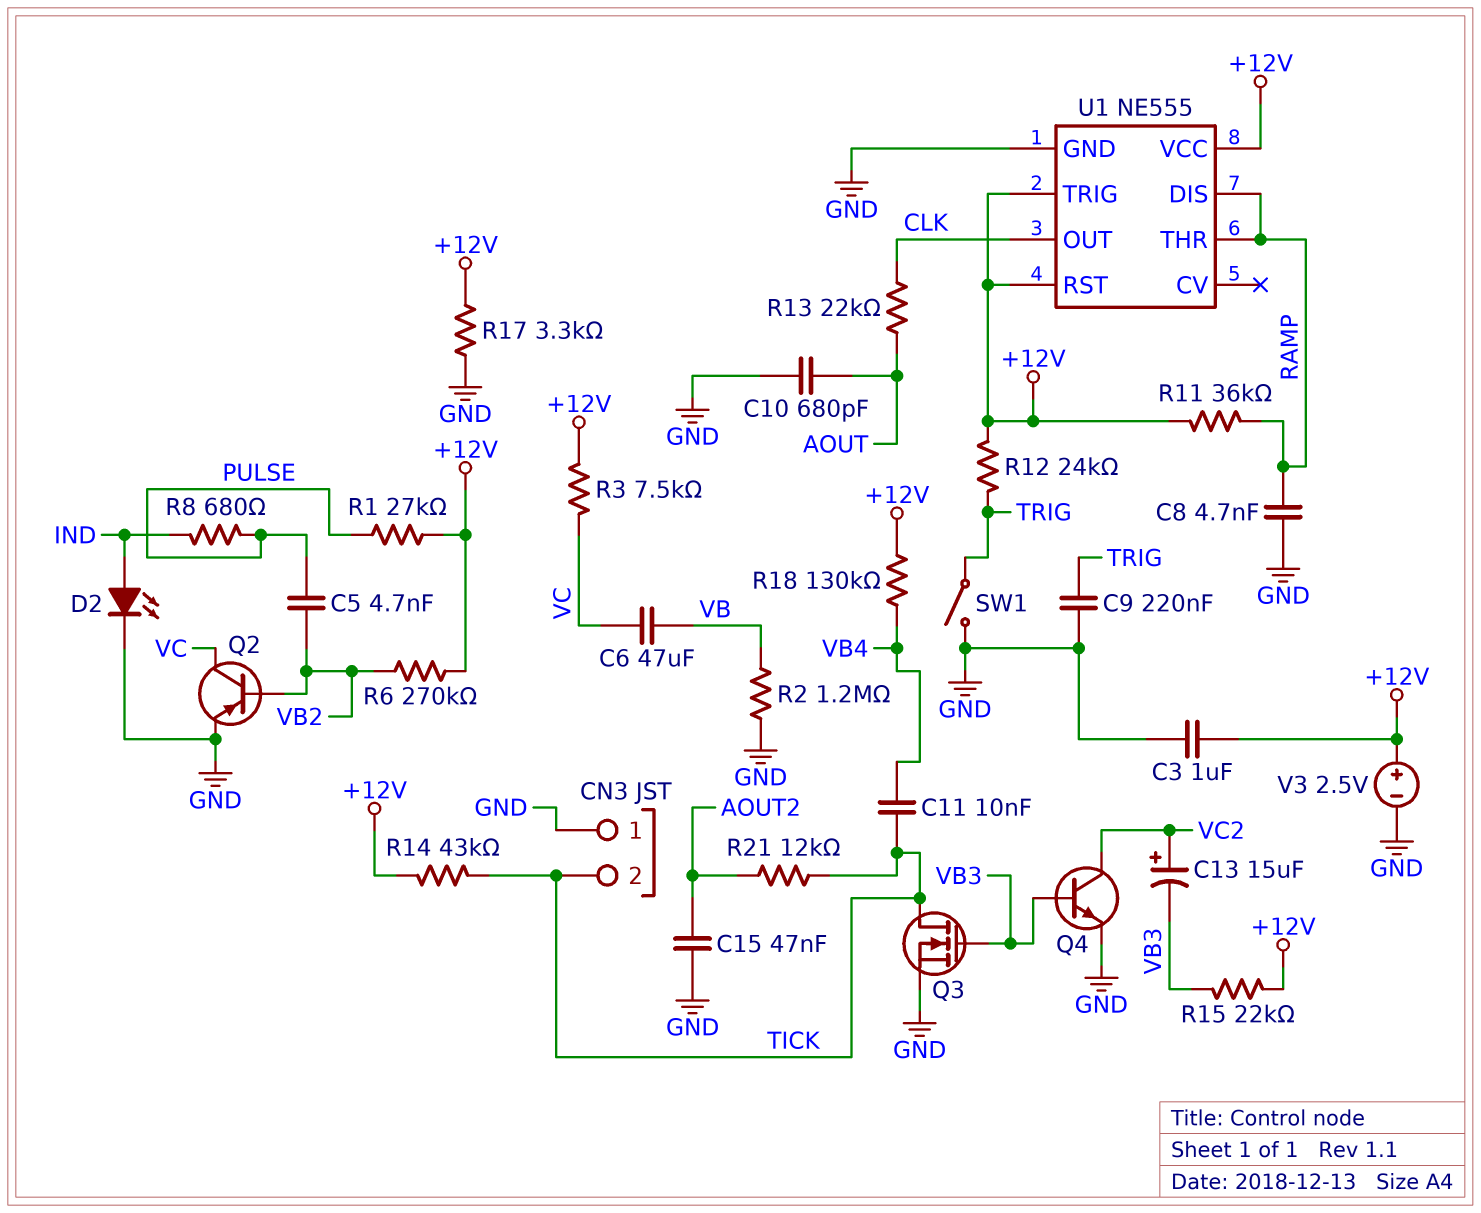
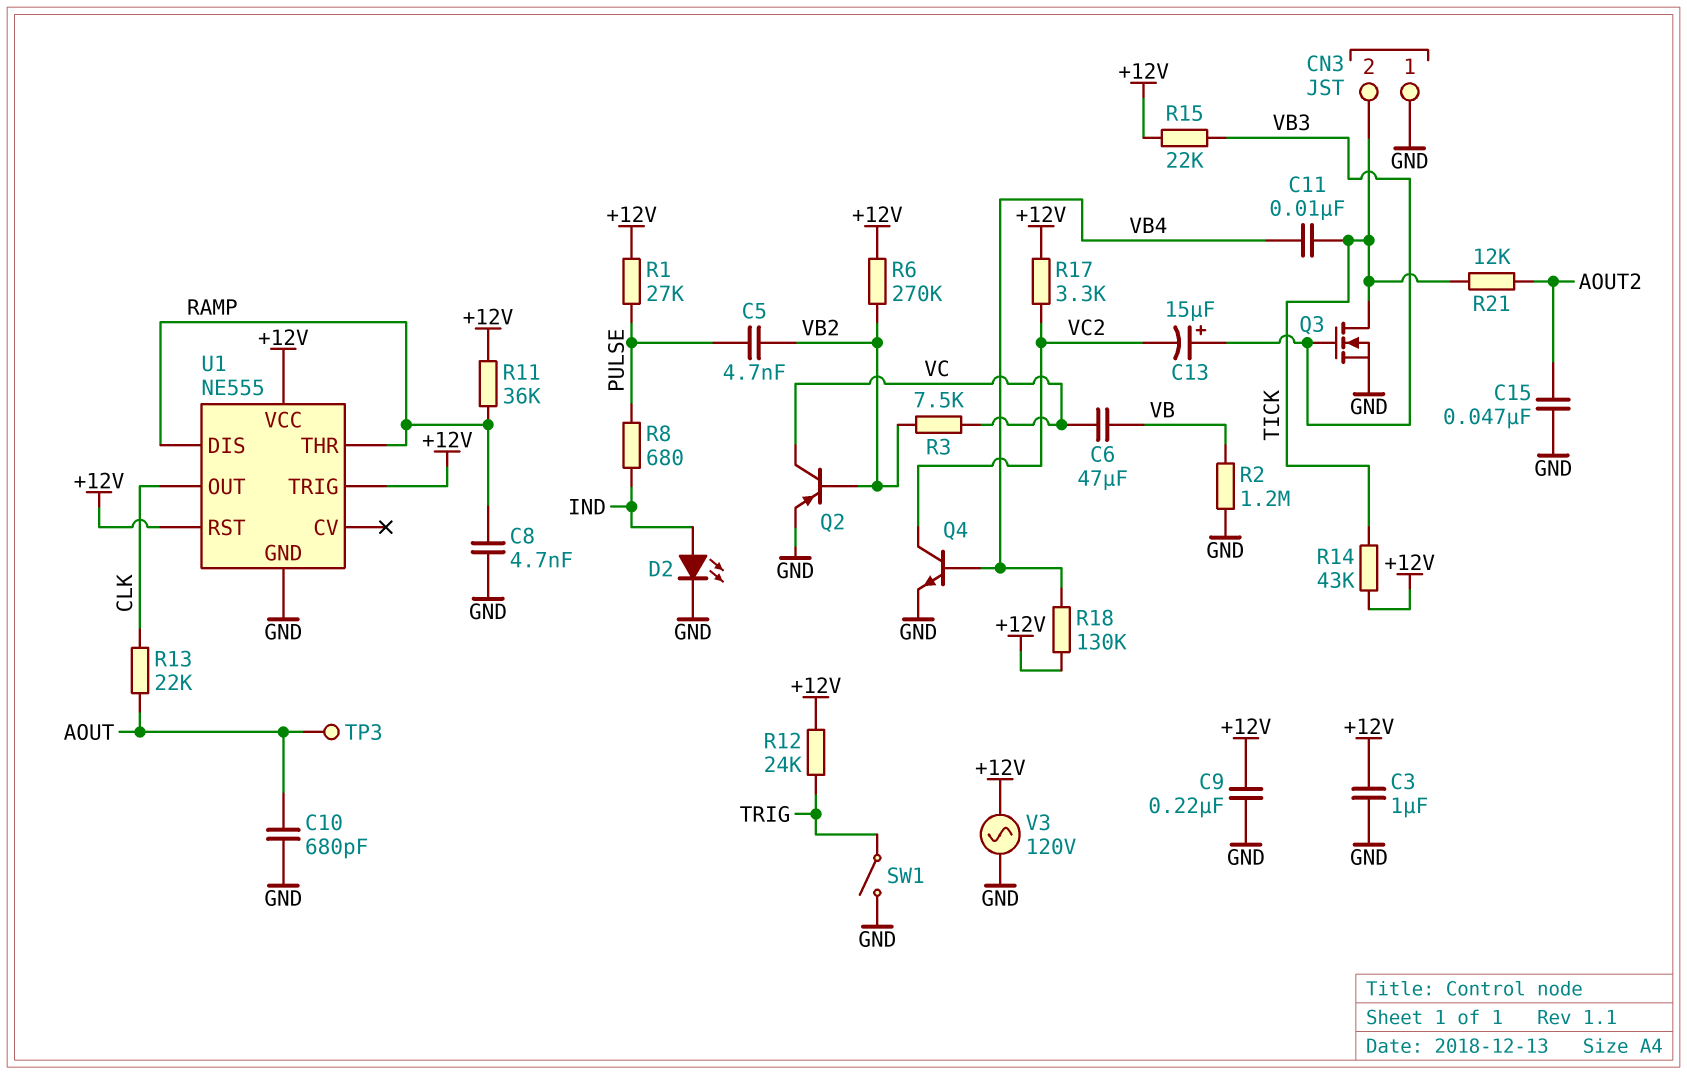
C9: 220nF (GND, TRIG) -> 220nF (+12V, GND)
C13: 15uF (plus VC2, minus VB3) -> 15uF (plus VB3, minus VC2)
Q4: NPN (B VB3, C VC2, E GND) -> NPN (B VB4, C VC2, E GND)
R3: 7.5k (+12V, VC) -> 7.5k (VB2, VC)
R17: 3.3k (+12V, GND) -> 3.3k (+12V, VC2)
TP3: none -> test point (AOUT)
V3: 2.5V (plus +12V, minus GND) -> AC 120V (+12V, GND)

